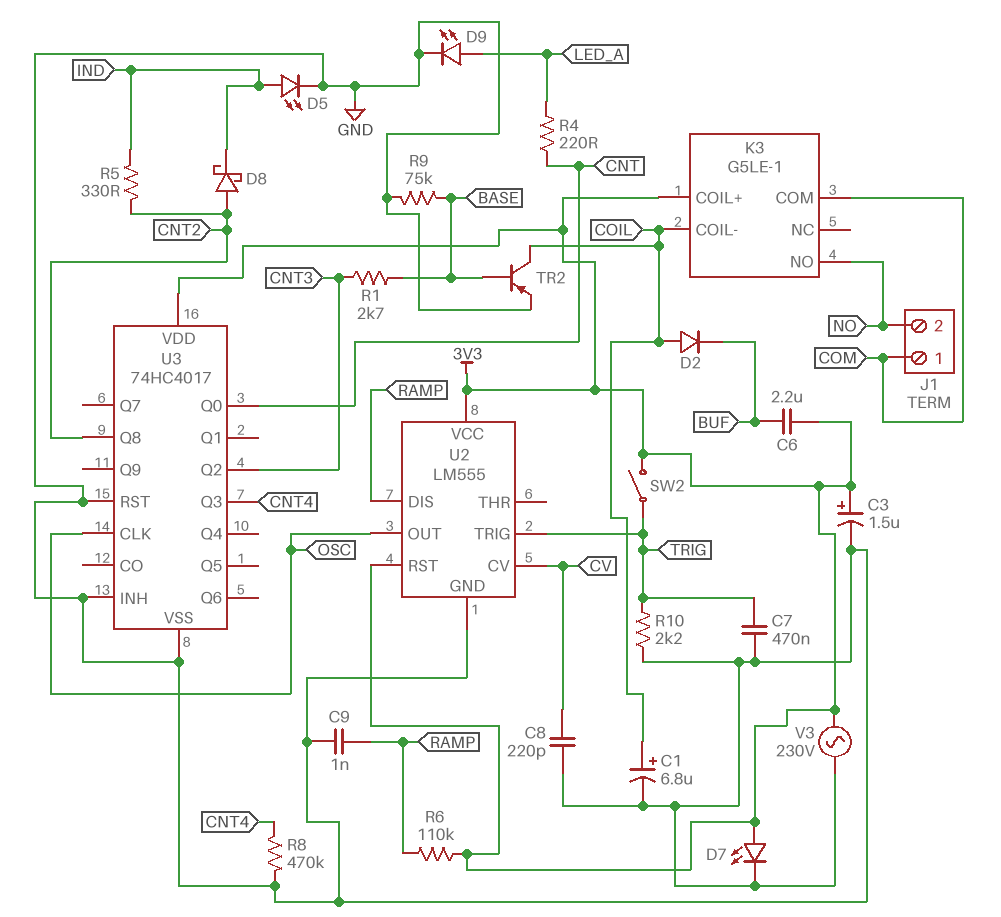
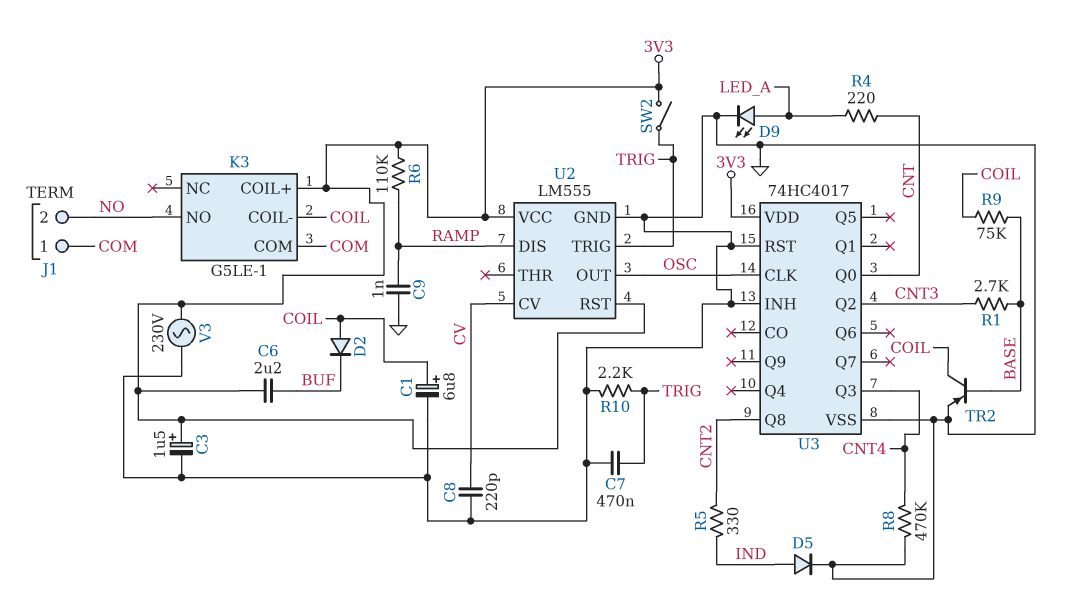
D5: LED (A IND, K GND) -> diode (A IND, K GND)
D7: LED (A 3V3, K GND) -> none
D8: schottky (A CNT2, K IND) -> none
R9: 75k (BASE, GND) -> 75k (BASE, COIL)

